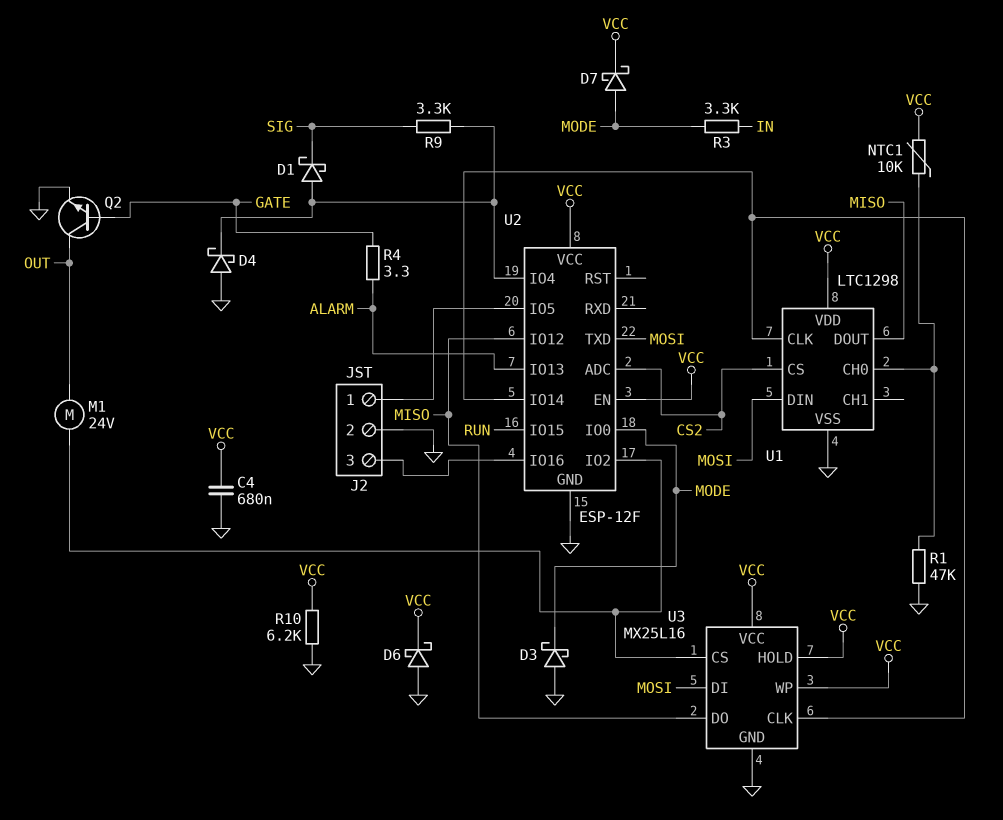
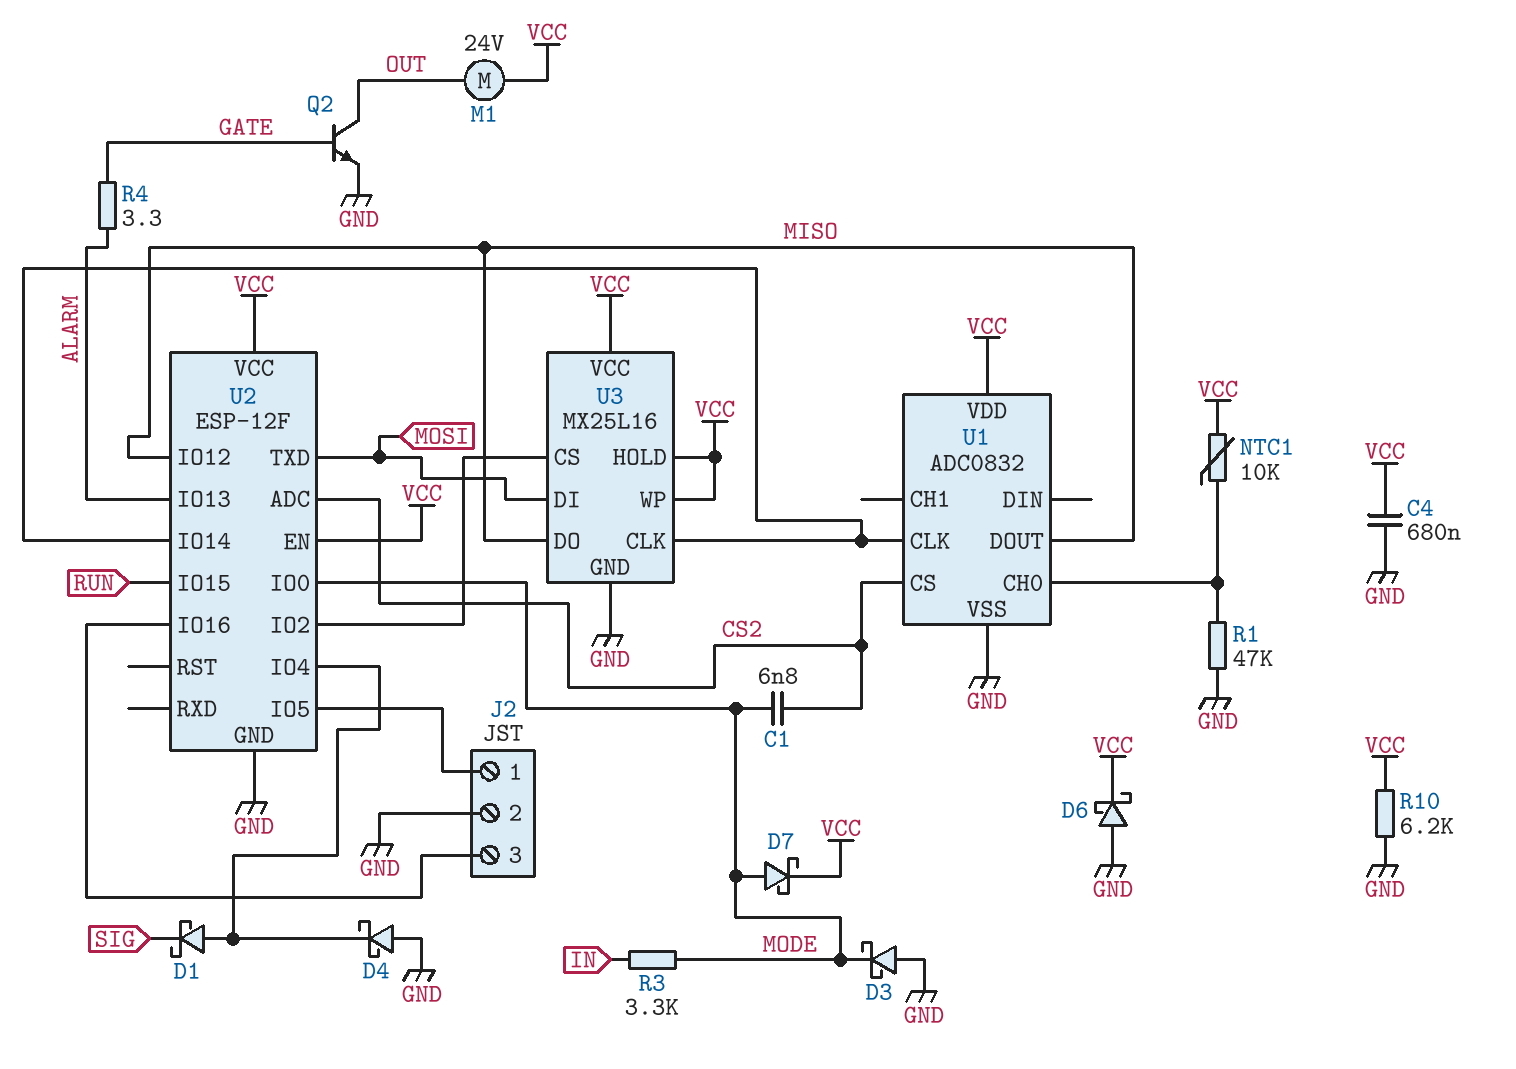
C1: none -> 6.8nF (CS2, MODE)
M1: motor 24V (OUT, U2/IO2) -> motor 24V (OUT, VCC)
R9: 3.3k (SIG, U2/IO4) -> none
U1: LTC1298 -> ADC0832
U1 pin DIN: MOSI -> none

